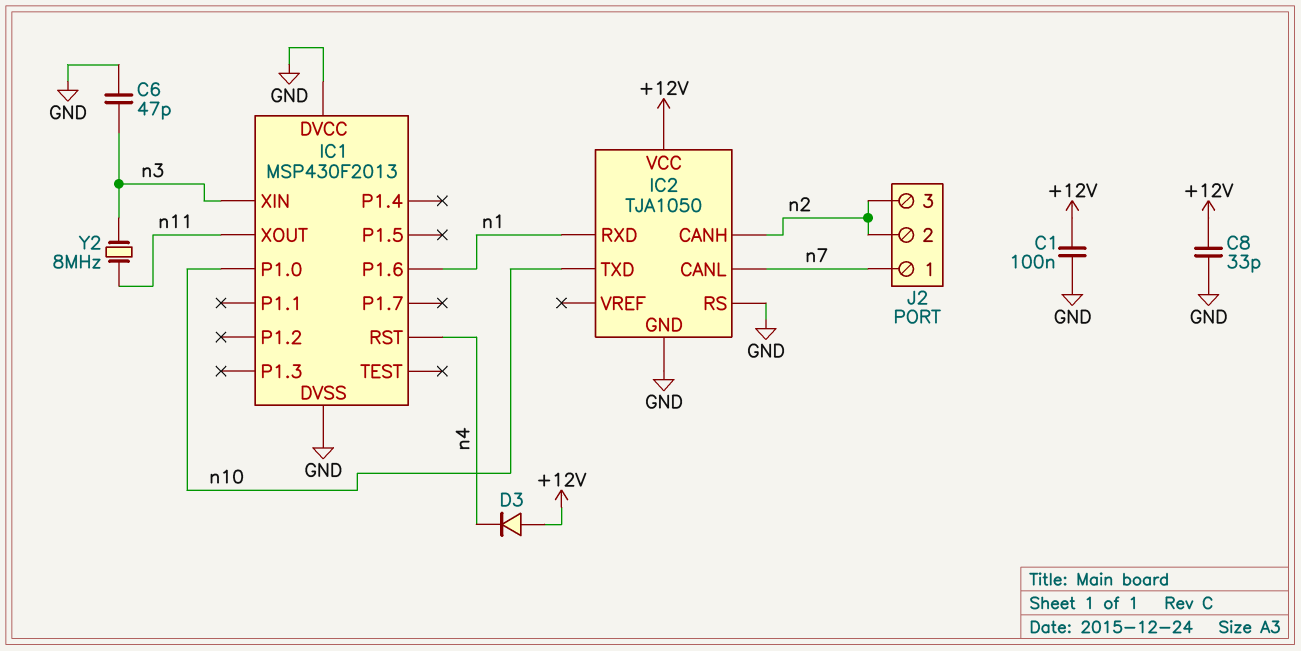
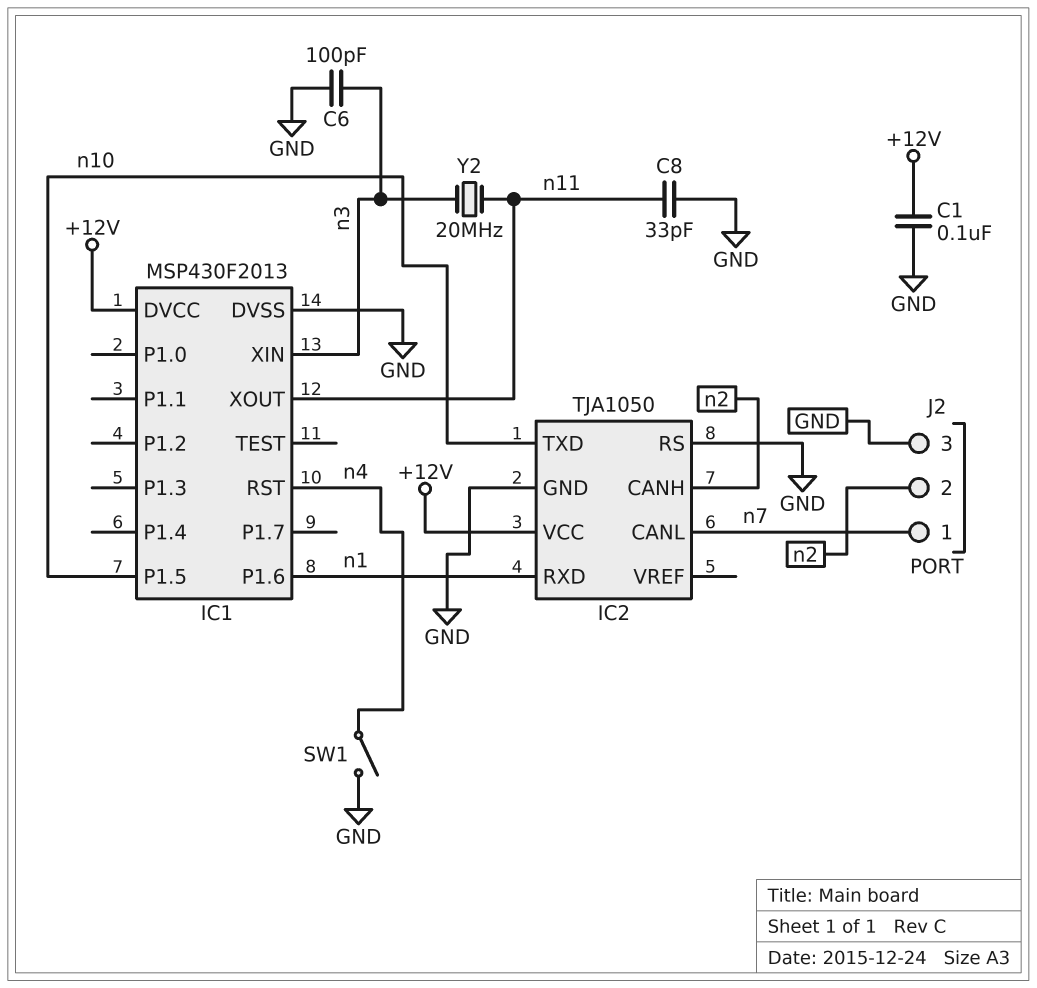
C6: 47pF (GND, n3) -> 100pF (GND, n3)
C8: 33pF (+12V, GND) -> 33pF (GND, n11)
D3: diode (A +12V, K n4) -> none
IC1 pin DVCC: GND -> +12V
IC1 pin P1.0: n10 -> none
IC1 pin P1.5: none -> n10
J2 pin 3: n2 -> GND
SW1: none -> switch (GND, n4)
Y2: 8MHz (n3, n11) -> 20MHz (n3, n11)

